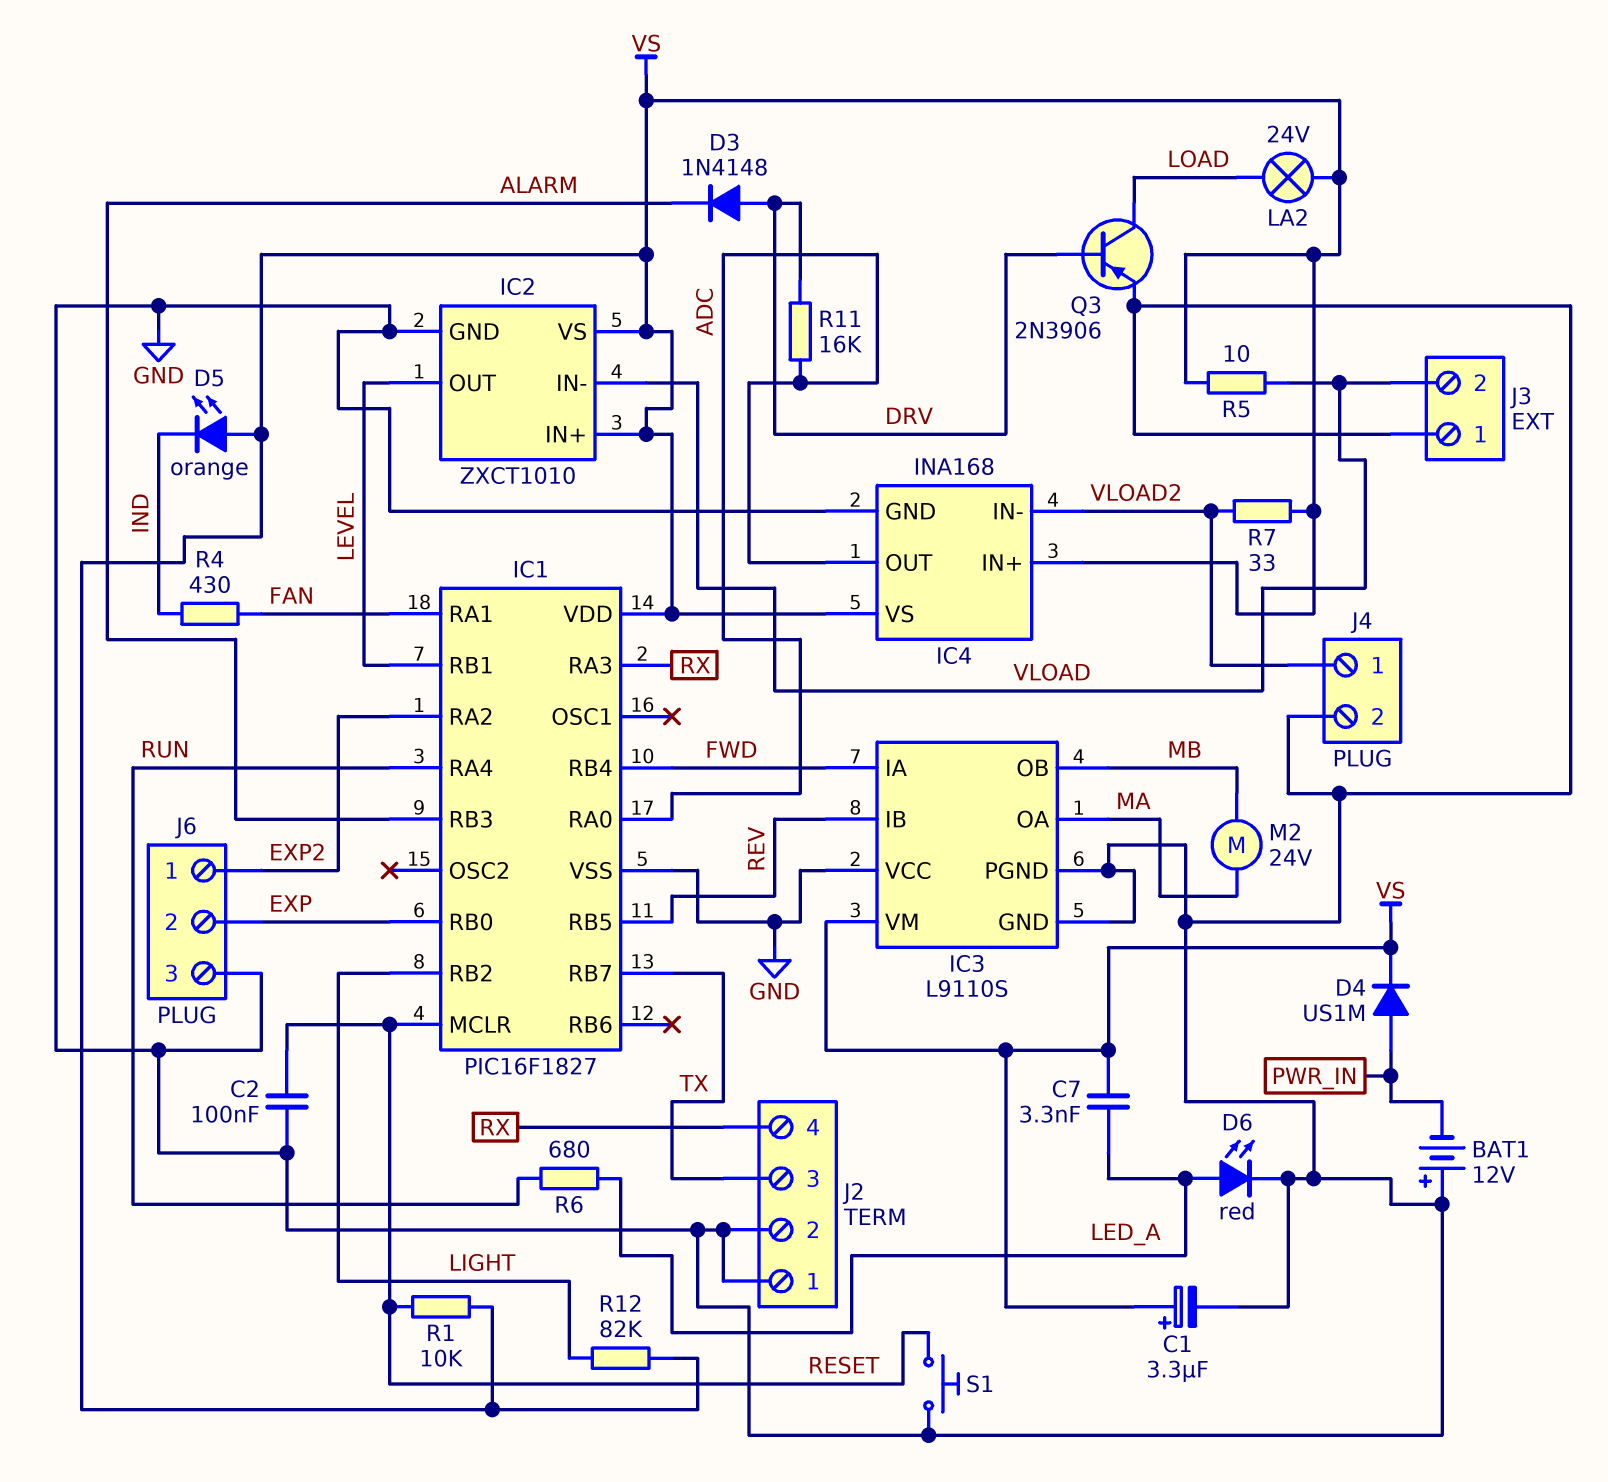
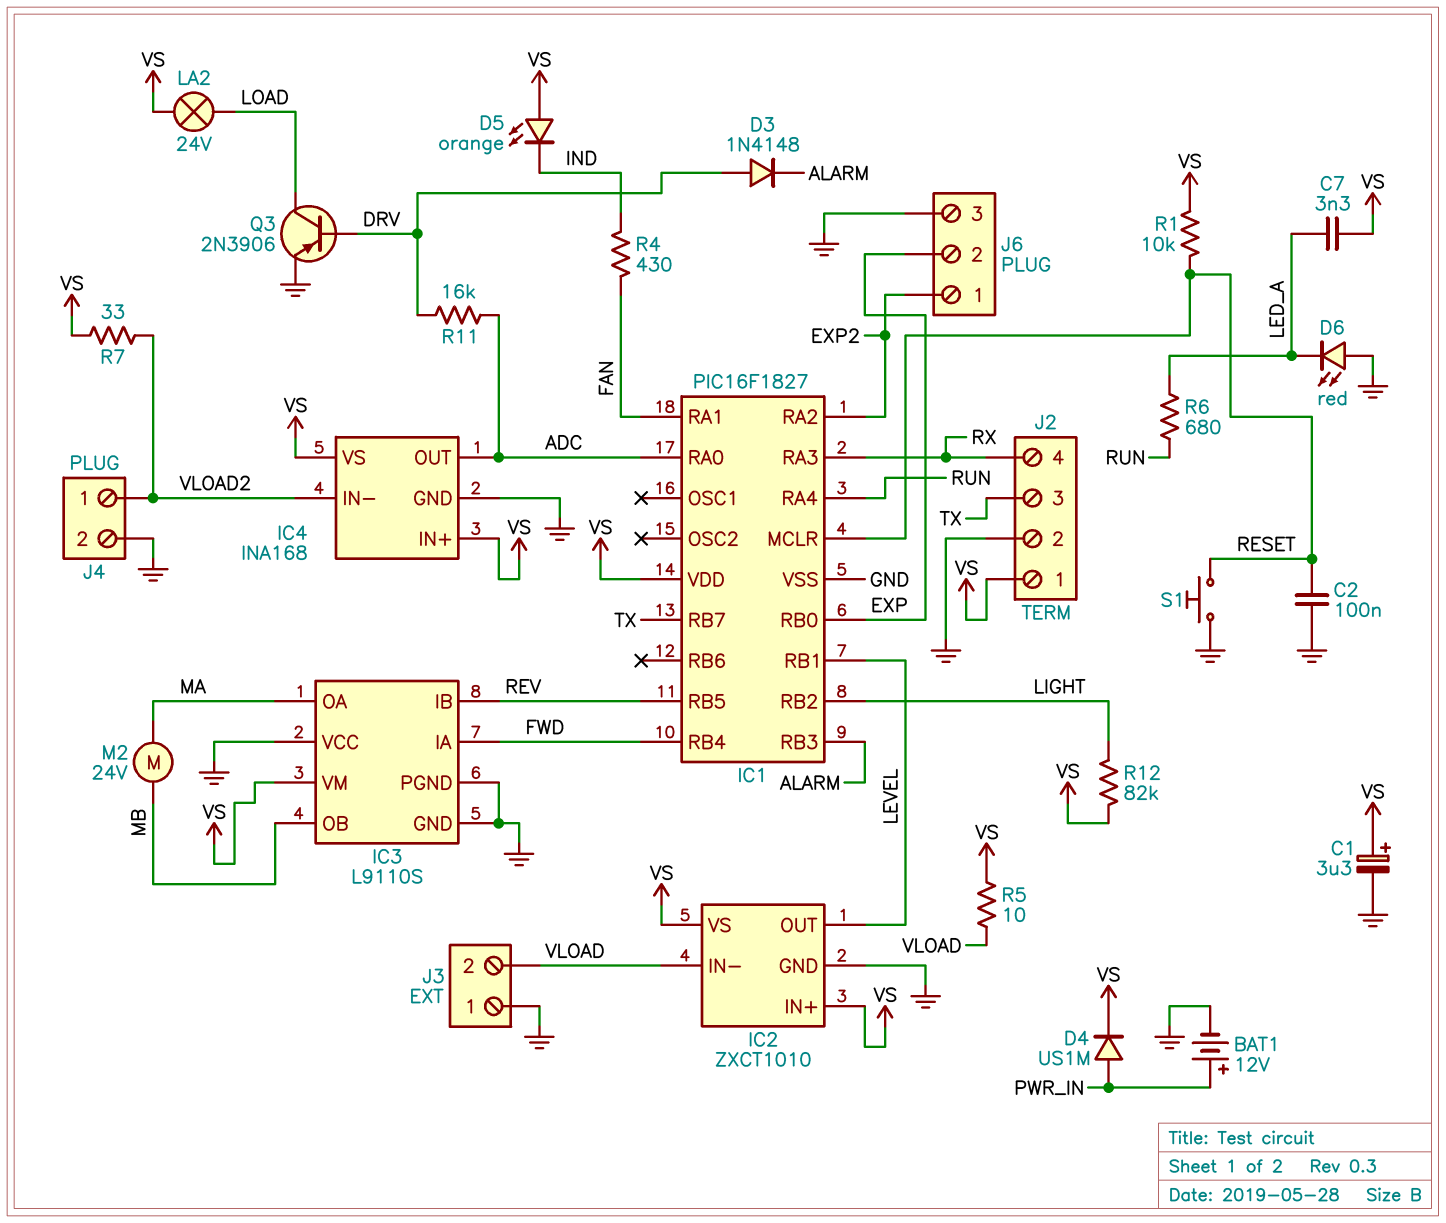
BAT1: 12V (plus GND, minus PWR_IN) -> 12V (plus PWR_IN, minus GND)
D6: LED red (A LED_A, K GND) -> LED red (A GND, K LED_A)
J2 pin 1: GND -> VS

